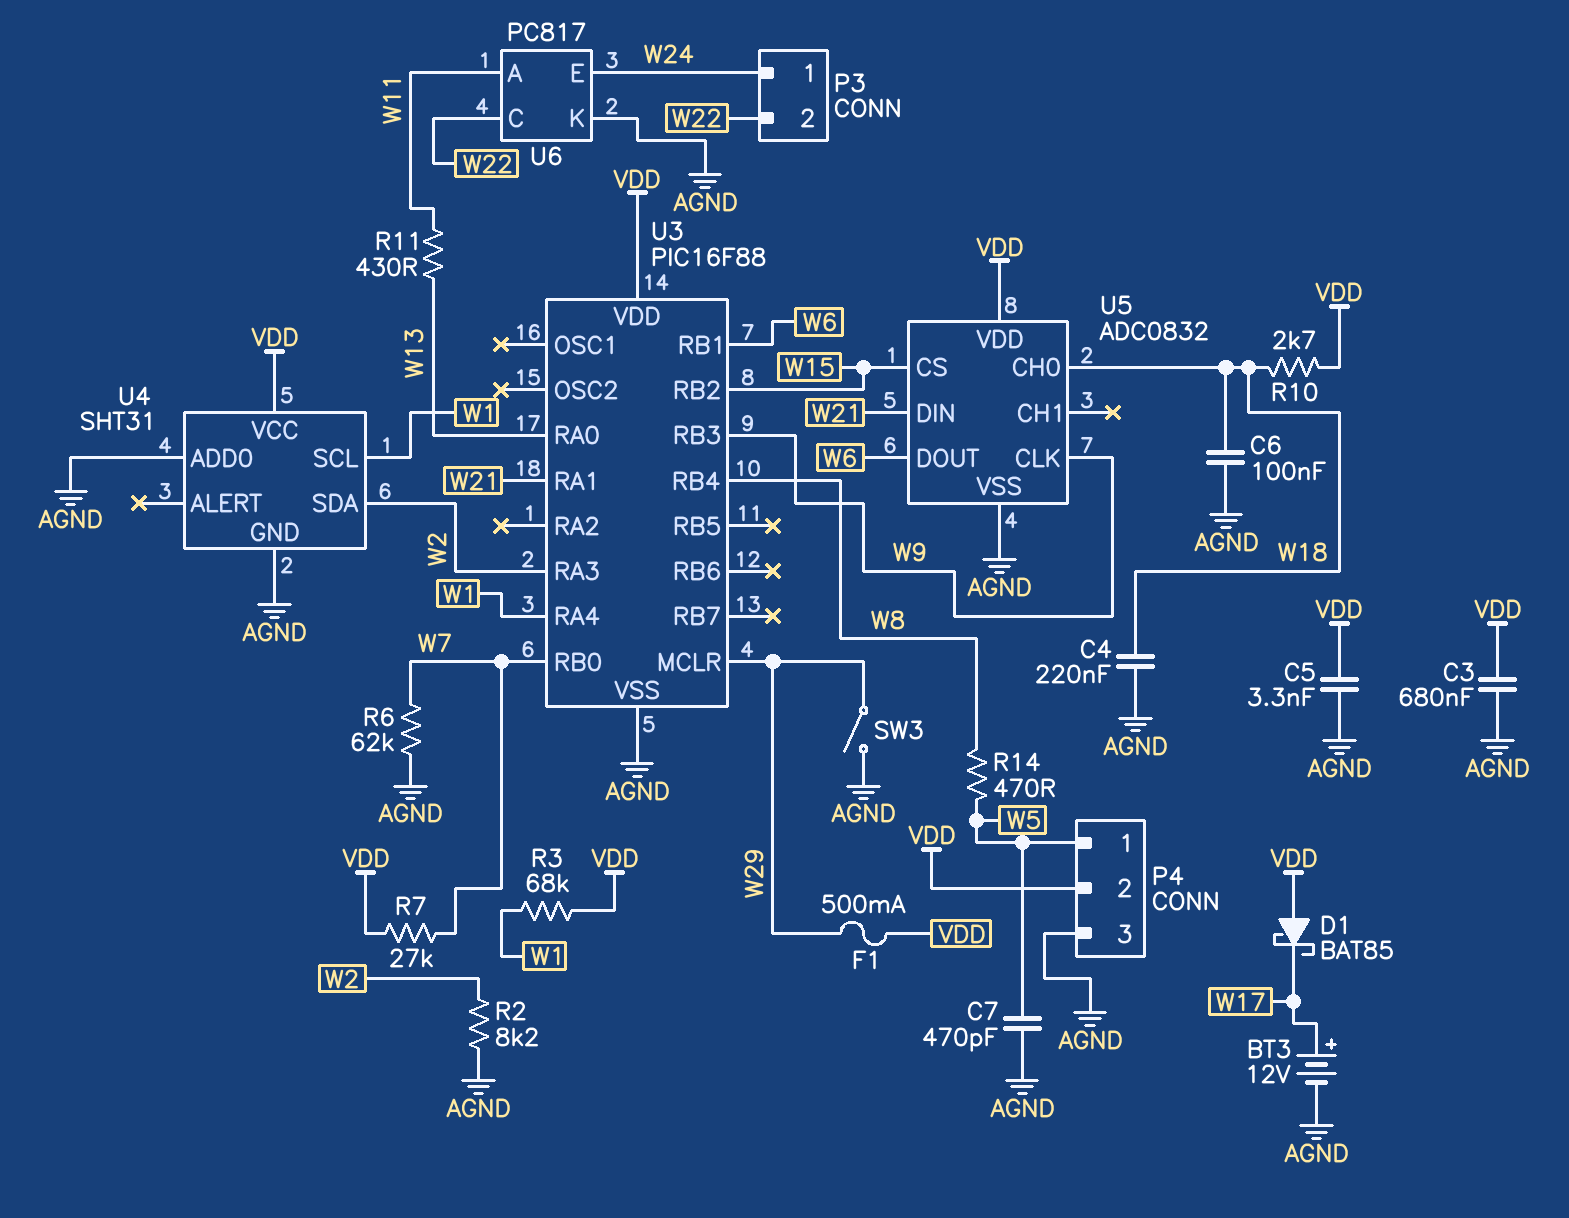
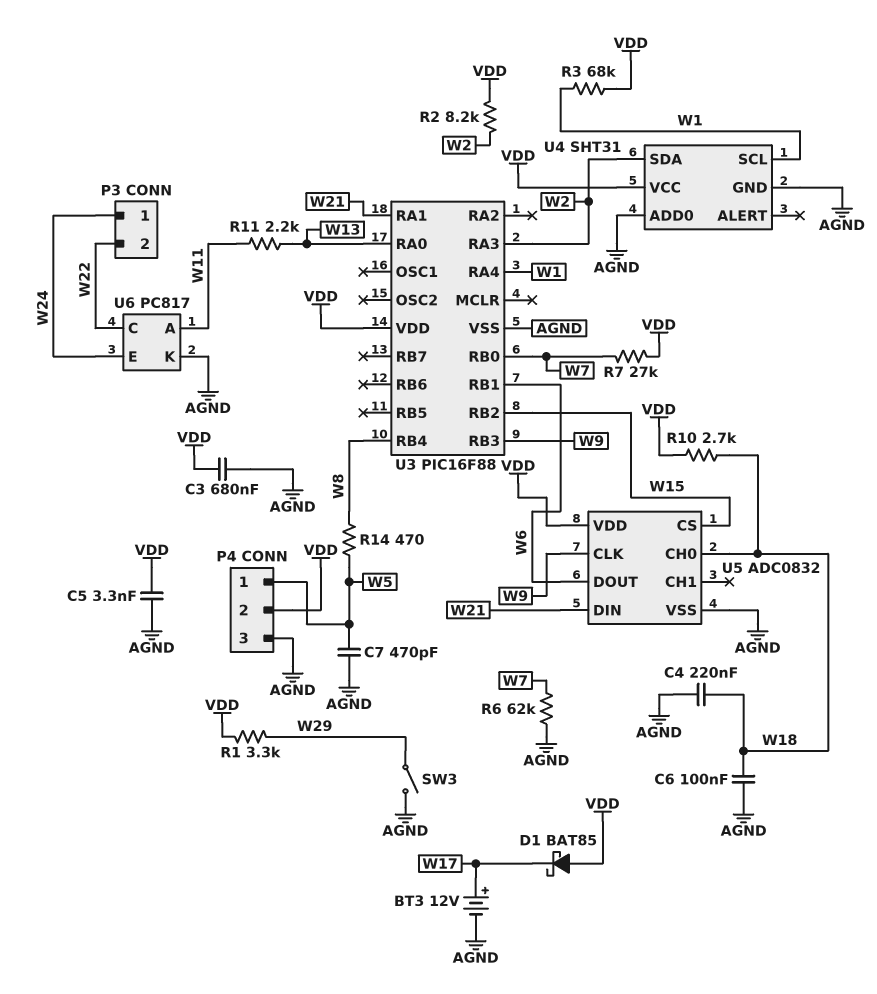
F1: 500mA (VDD, W29) -> none
R1: none -> 3.3k (VDD, W29)
R2: 8.2k (AGND, W2) -> 8.2k (VDD, W2)
R11: 430 (W11, W13) -> 2.2k (W11, W13)
U3 pin MCLR: W29 -> none

